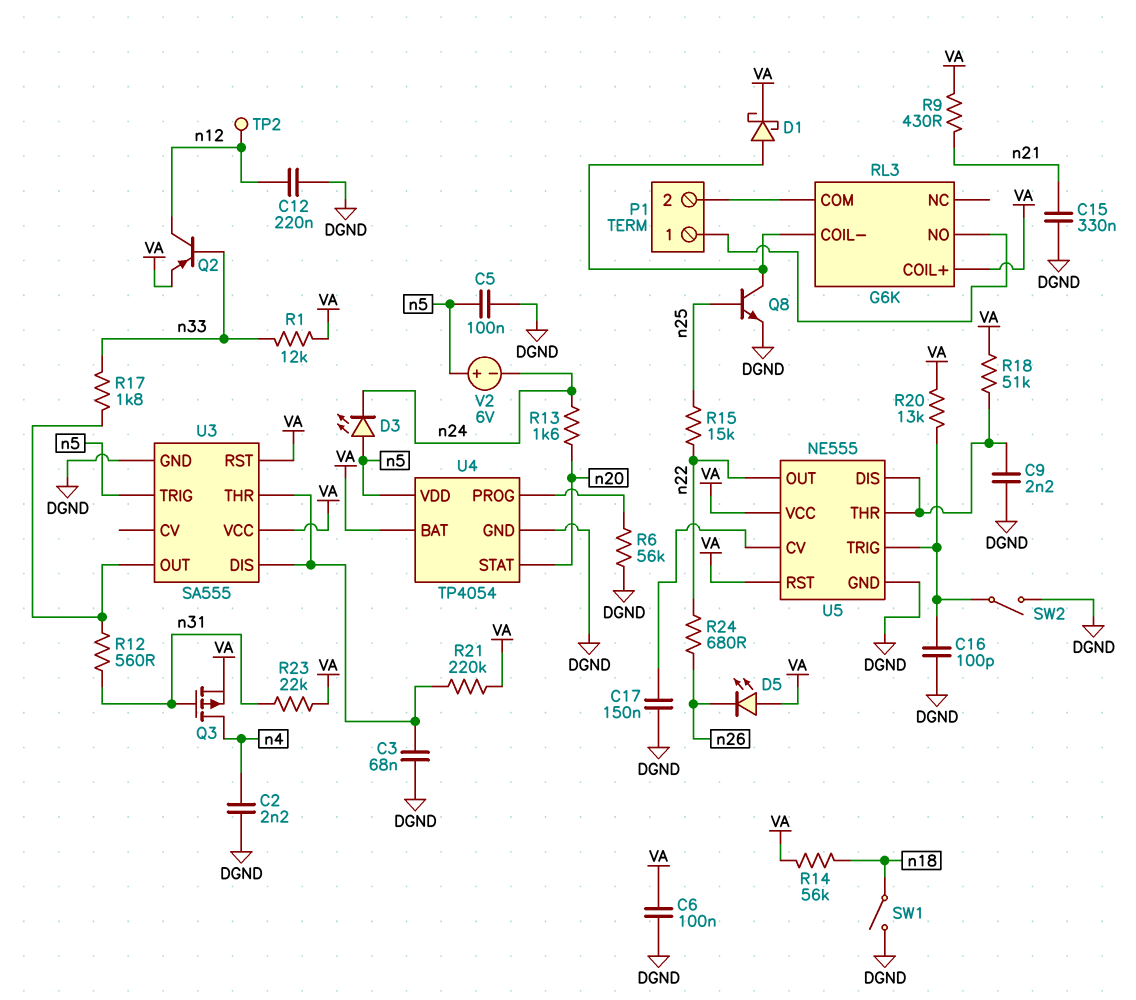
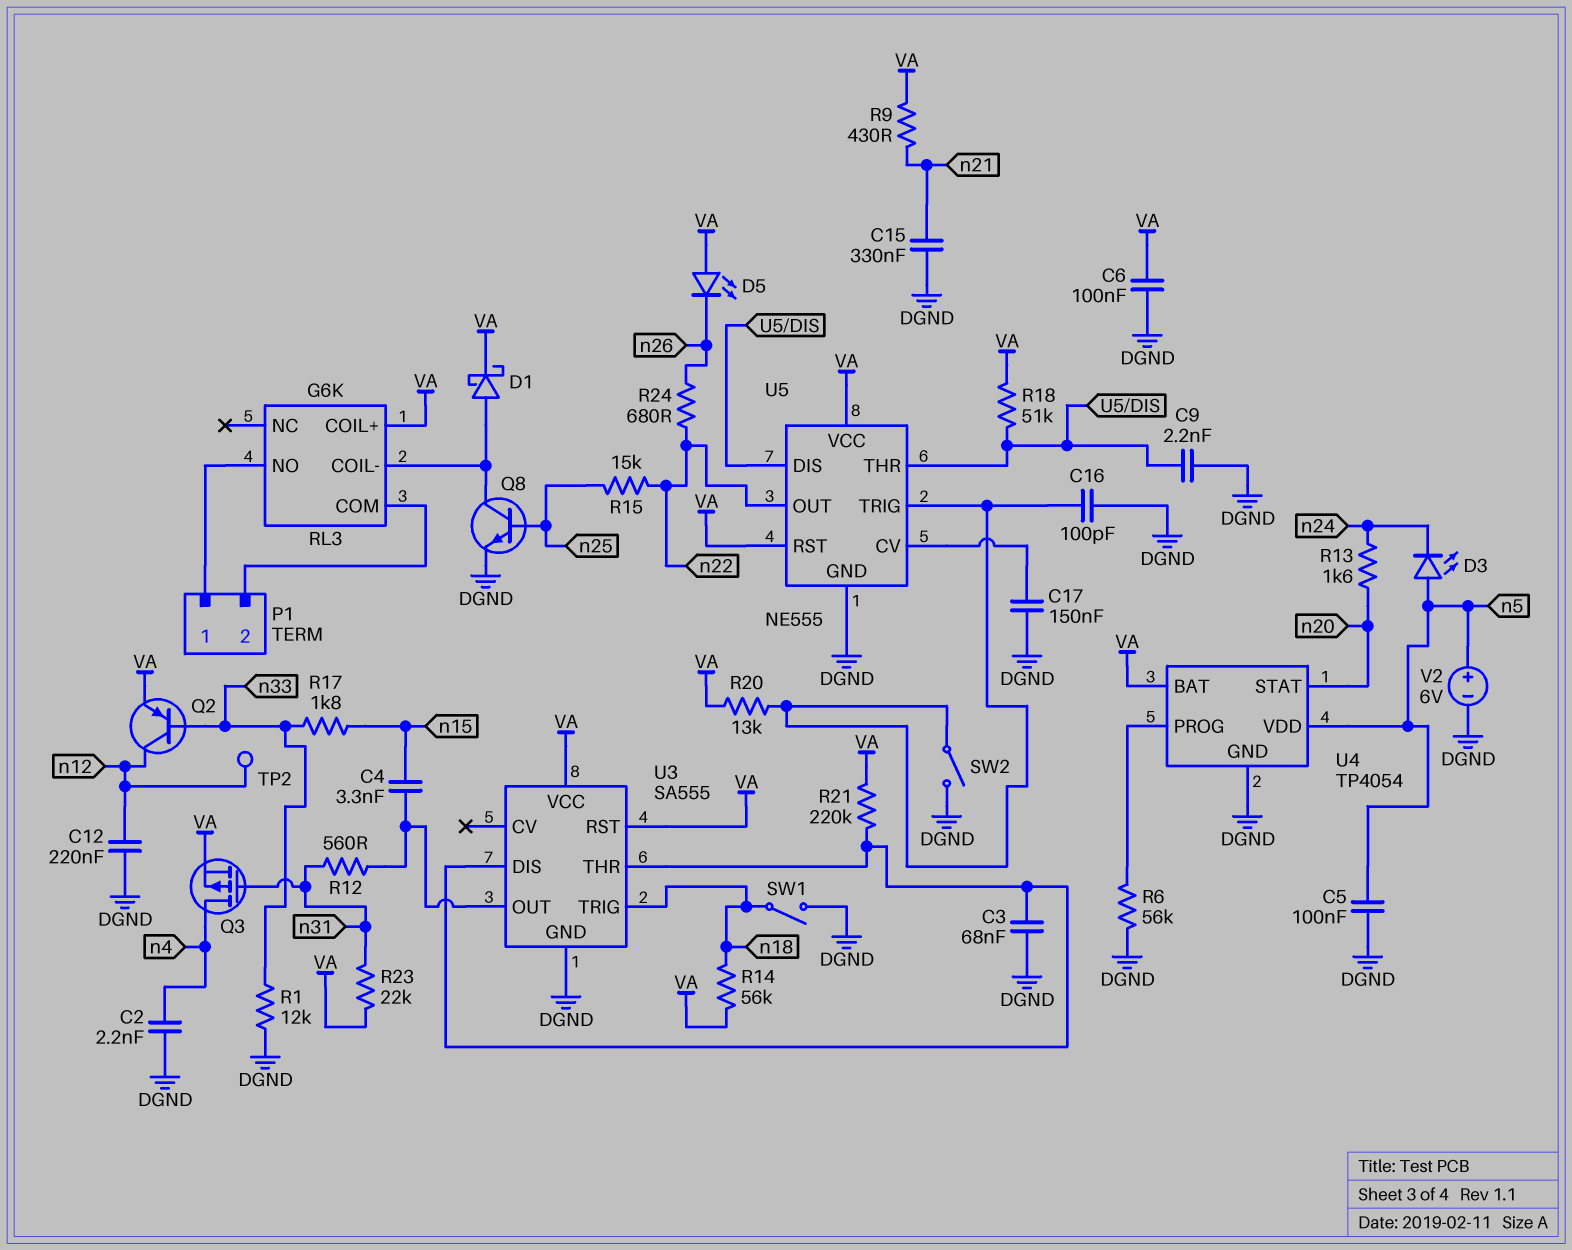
C4: none -> 3.3nF (U3/OUT, n15)
R1: 12k (VA, n33) -> 12k (DGND, n33)
R17: 1.8k (U3/OUT, n33) -> 1.8k (n15, n33)
U3 pin TRIG: n5 -> n18
V2: 6V (plus n5, minus n24) -> 6V (plus n5, minus DGND)

